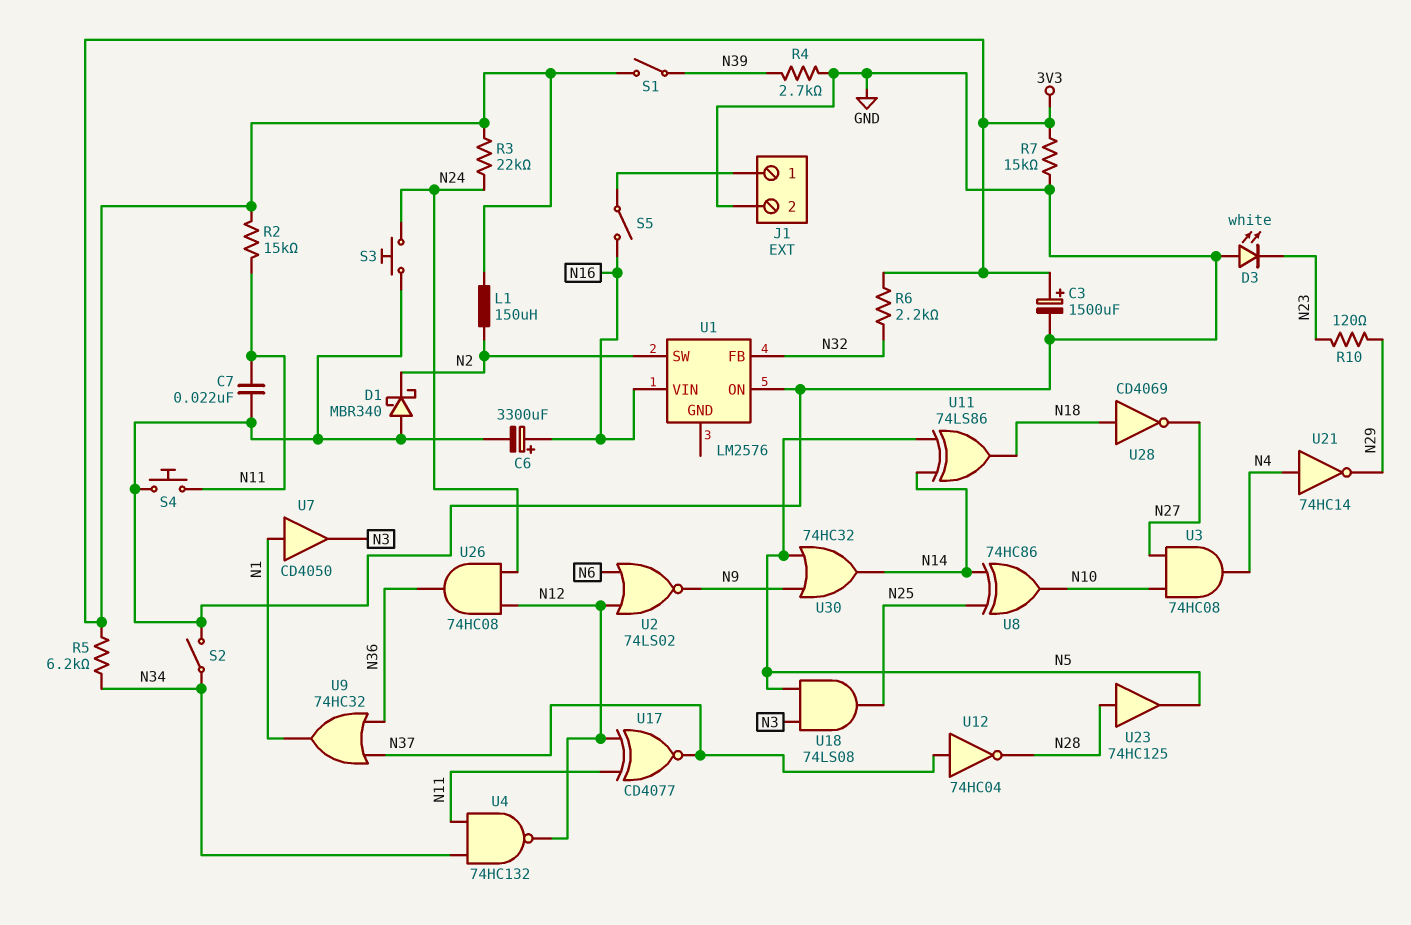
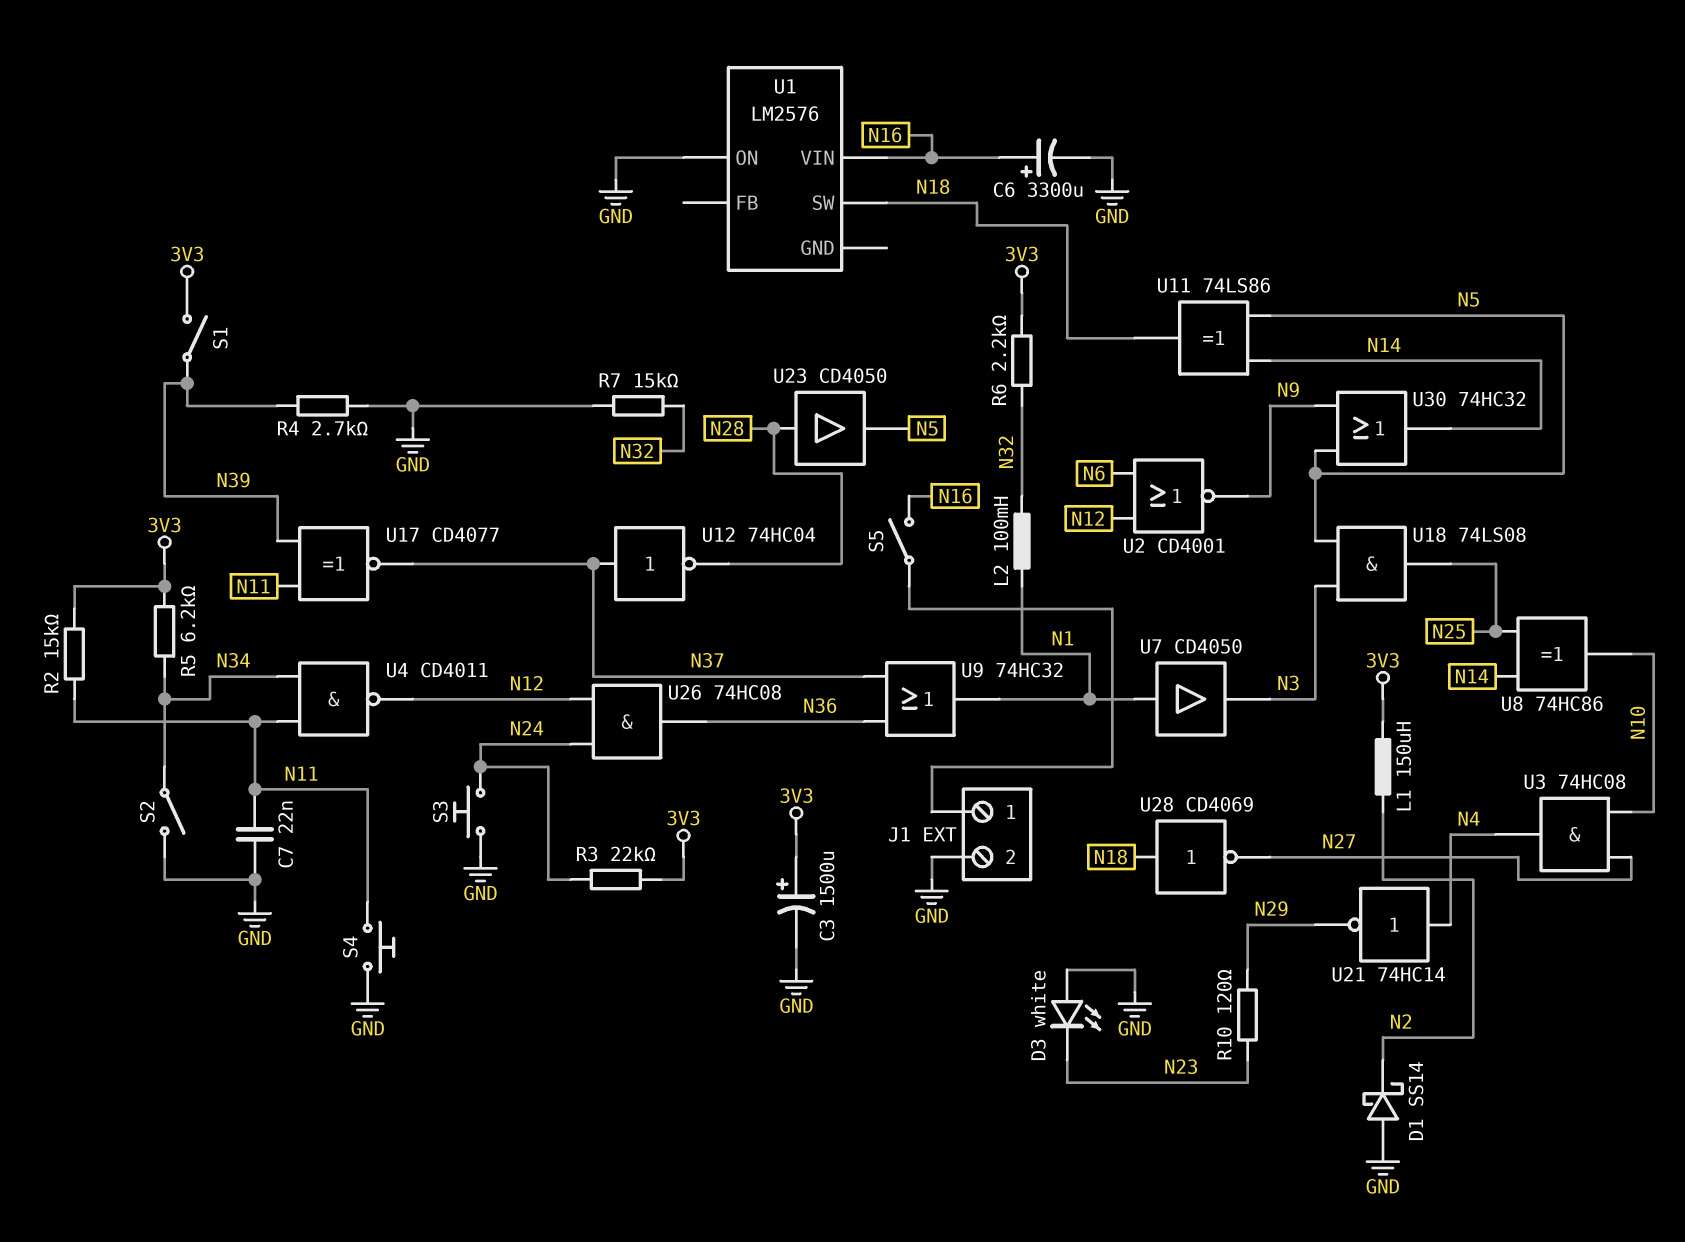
D1: schottky MBR340 (A GND, K N2) -> schottky SS14 (A GND, K N2)
L2: none -> 100mH (N1, N32)
R7: 15k (3V3, GND) -> 15k (GND, N32)
U1 pin FB: N32 -> none
U1 pin SW: N2 -> N18
U2: NOR 74LS02 (in N6, in N12, out N9) -> NOR CD4001 (in N6, in N12, out N9)
U4: NAND 74HC132 (in N11, in N34, out N12) -> NAND CD4011 (in N11, in N34, out N12)
U17: XNOR CD4077 (in N11, in N12, out N37) -> XNOR CD4077 (in N11, in N39, out N37)
U23: buffer 74HC125 (in N28, out N5) -> buffer CD4050 (in N28, out N5)

